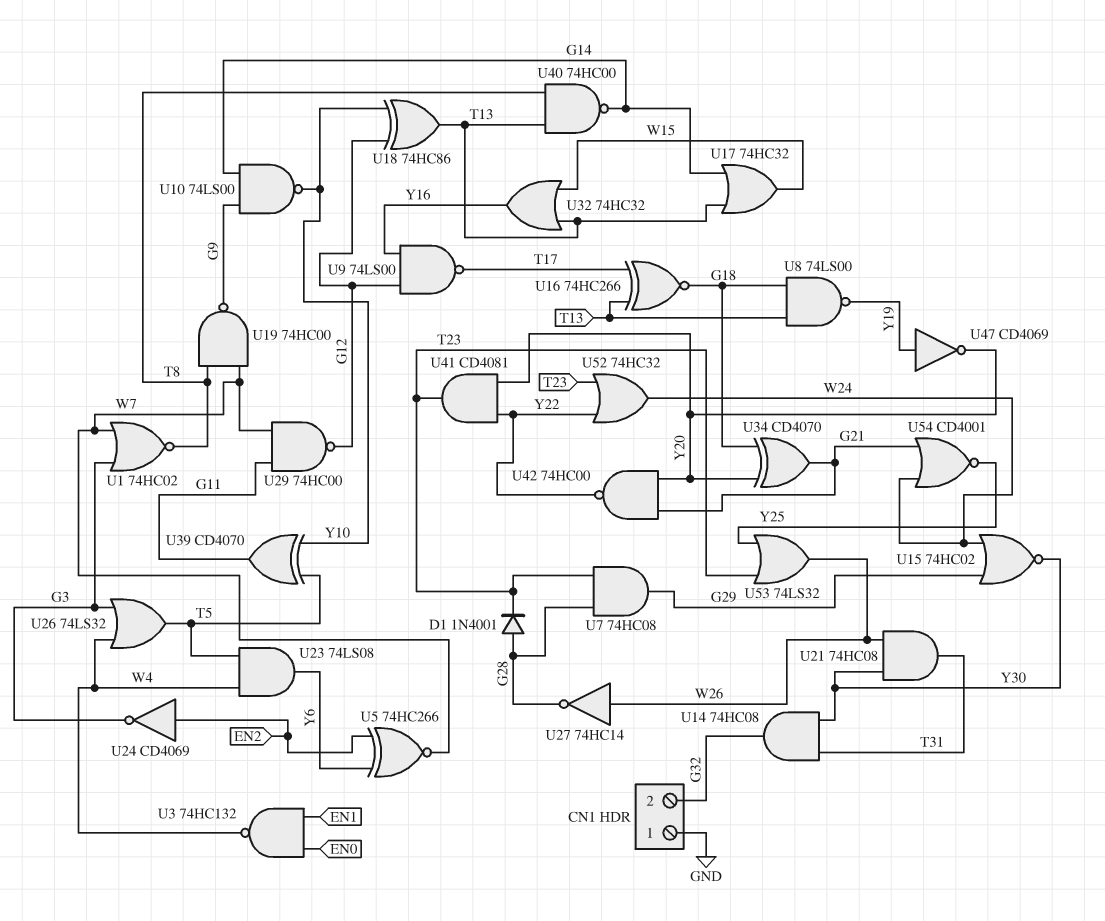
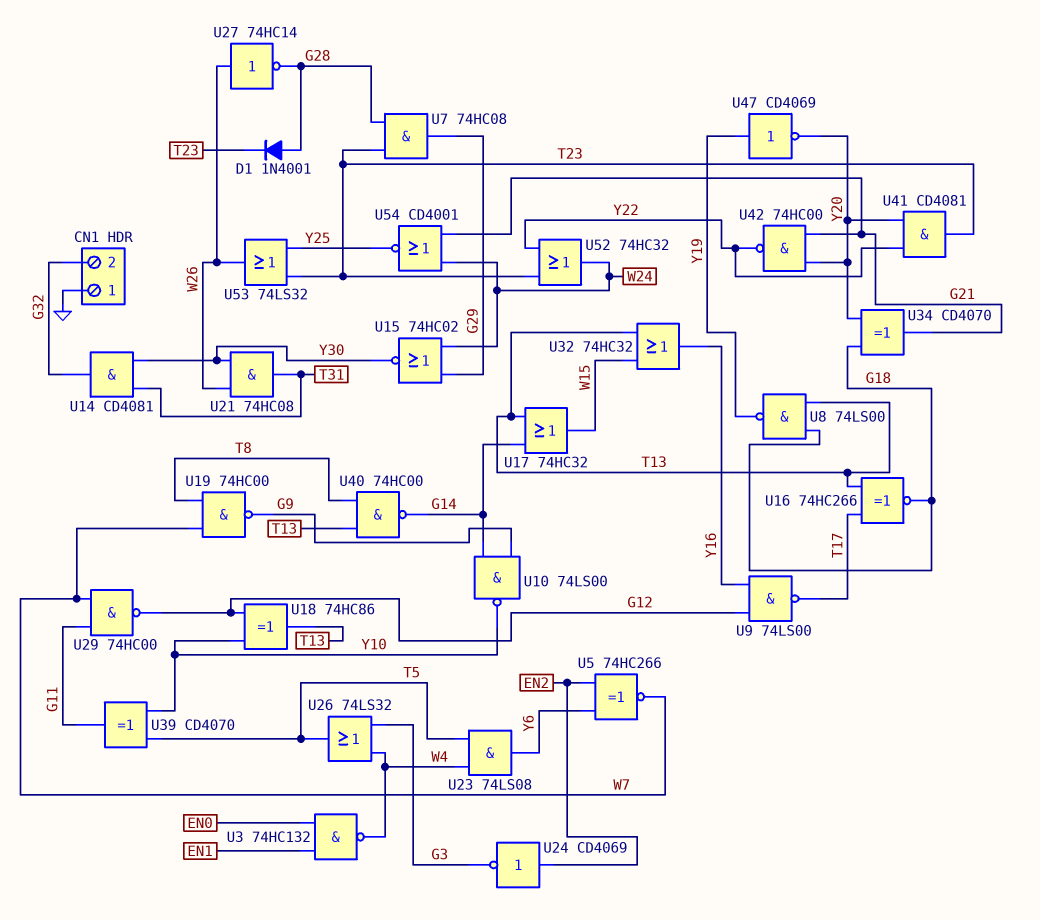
U1: NOR 74HC02 (in G3, in W7, out T8) -> none
U14: AND 74HC08 (in T31, in Y30, out G32) -> AND CD4081 (in T31, in Y30, out G32)

